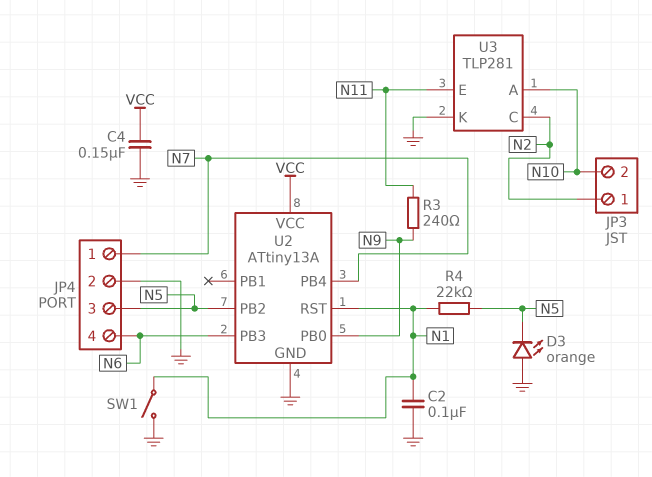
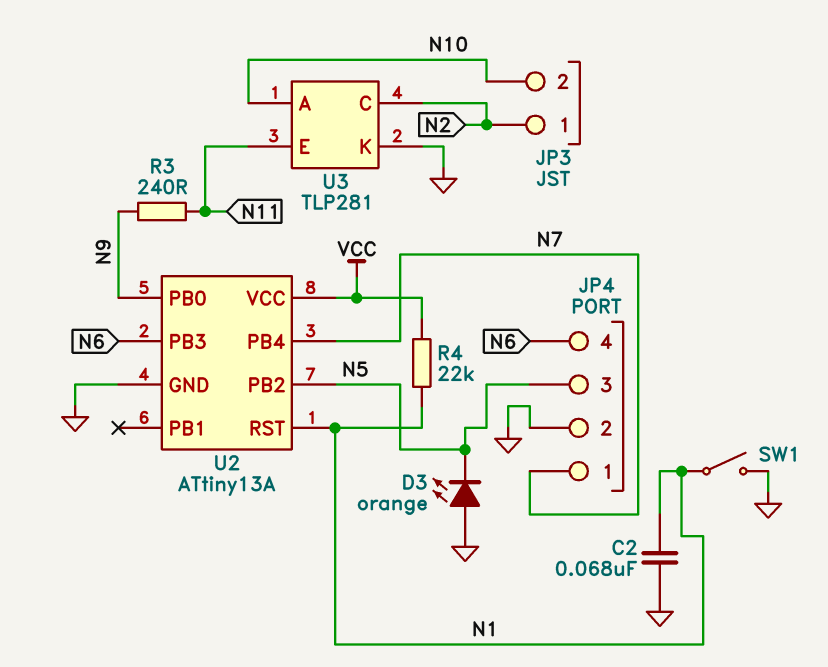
C2: 100nF (GND, N1) -> 68nF (GND, N1)
C4: 150nF (GND, VCC) -> none
R4: 22k (N1, N5) -> 22k (N1, VCC)

